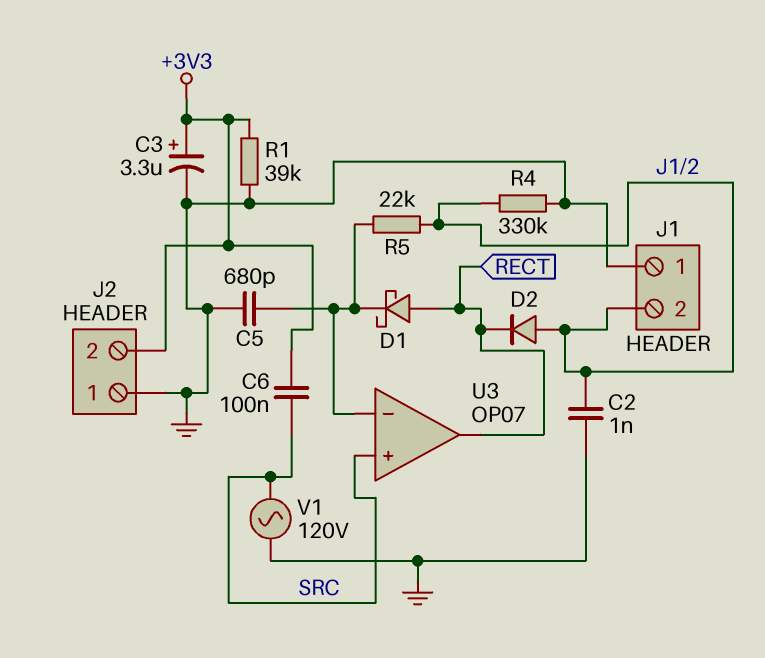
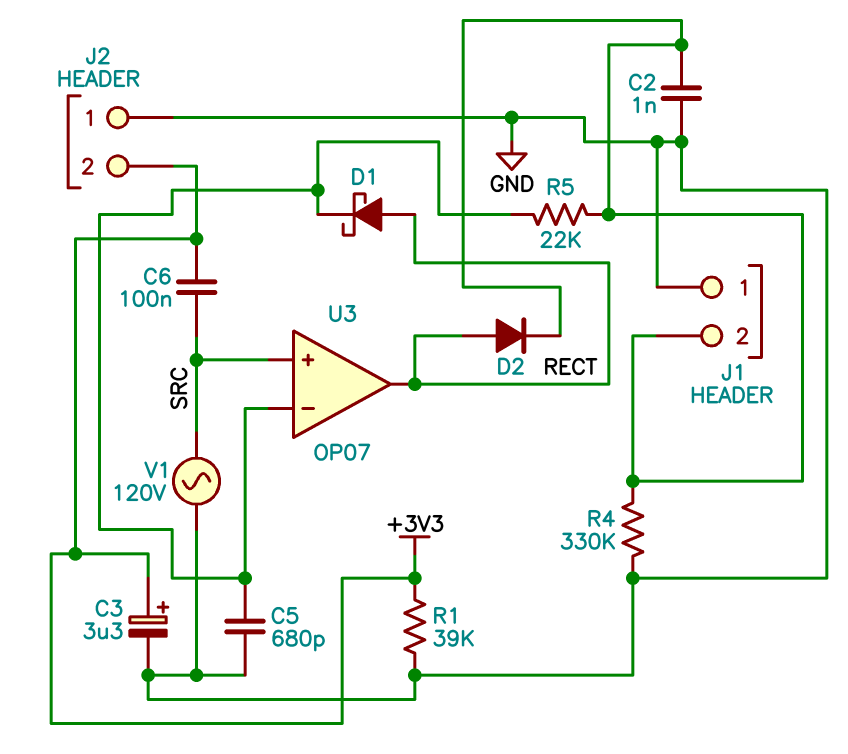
D2: diode (A J1/2, K RECT) -> diode (A RECT, K J1/2)

